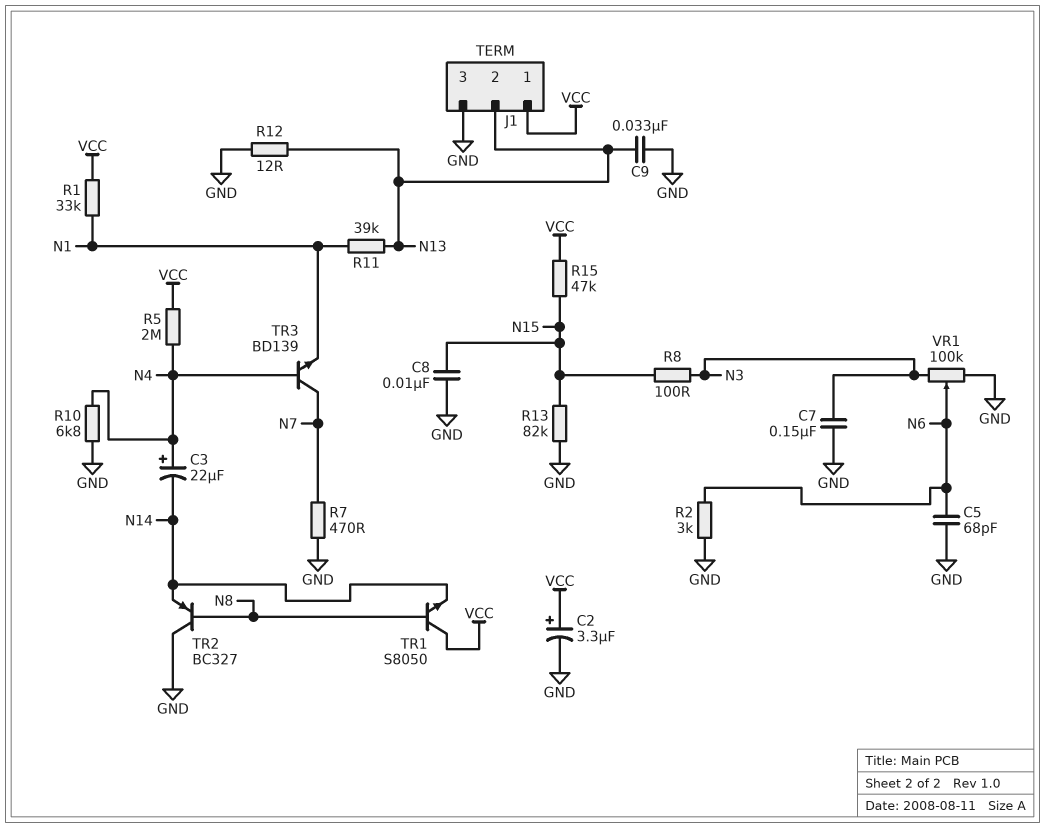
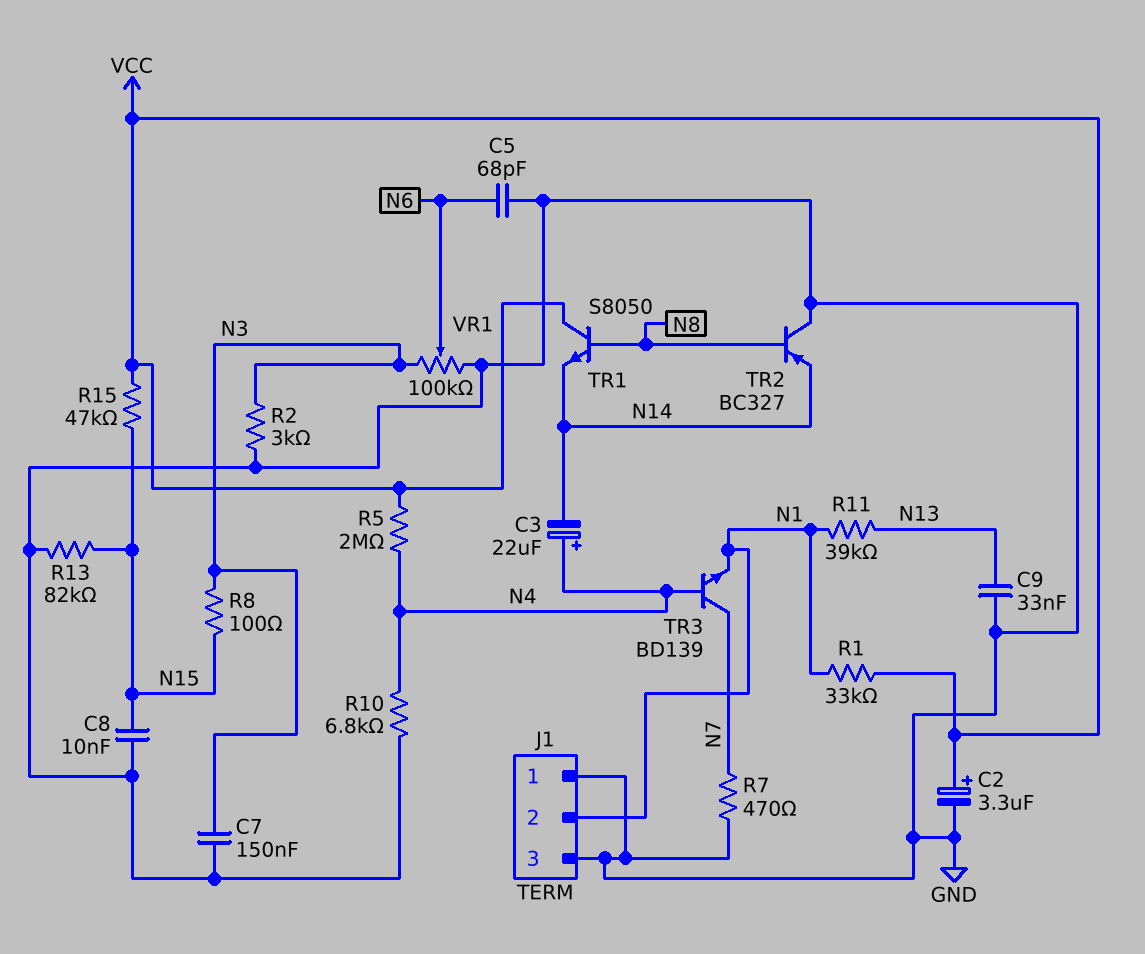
J1 pin 1: VCC -> GND
J1 pin 2: N13 -> N1
R2: 3k (GND, N6) -> 3k (GND, N3)
R12: 12 (GND, N13) -> none

